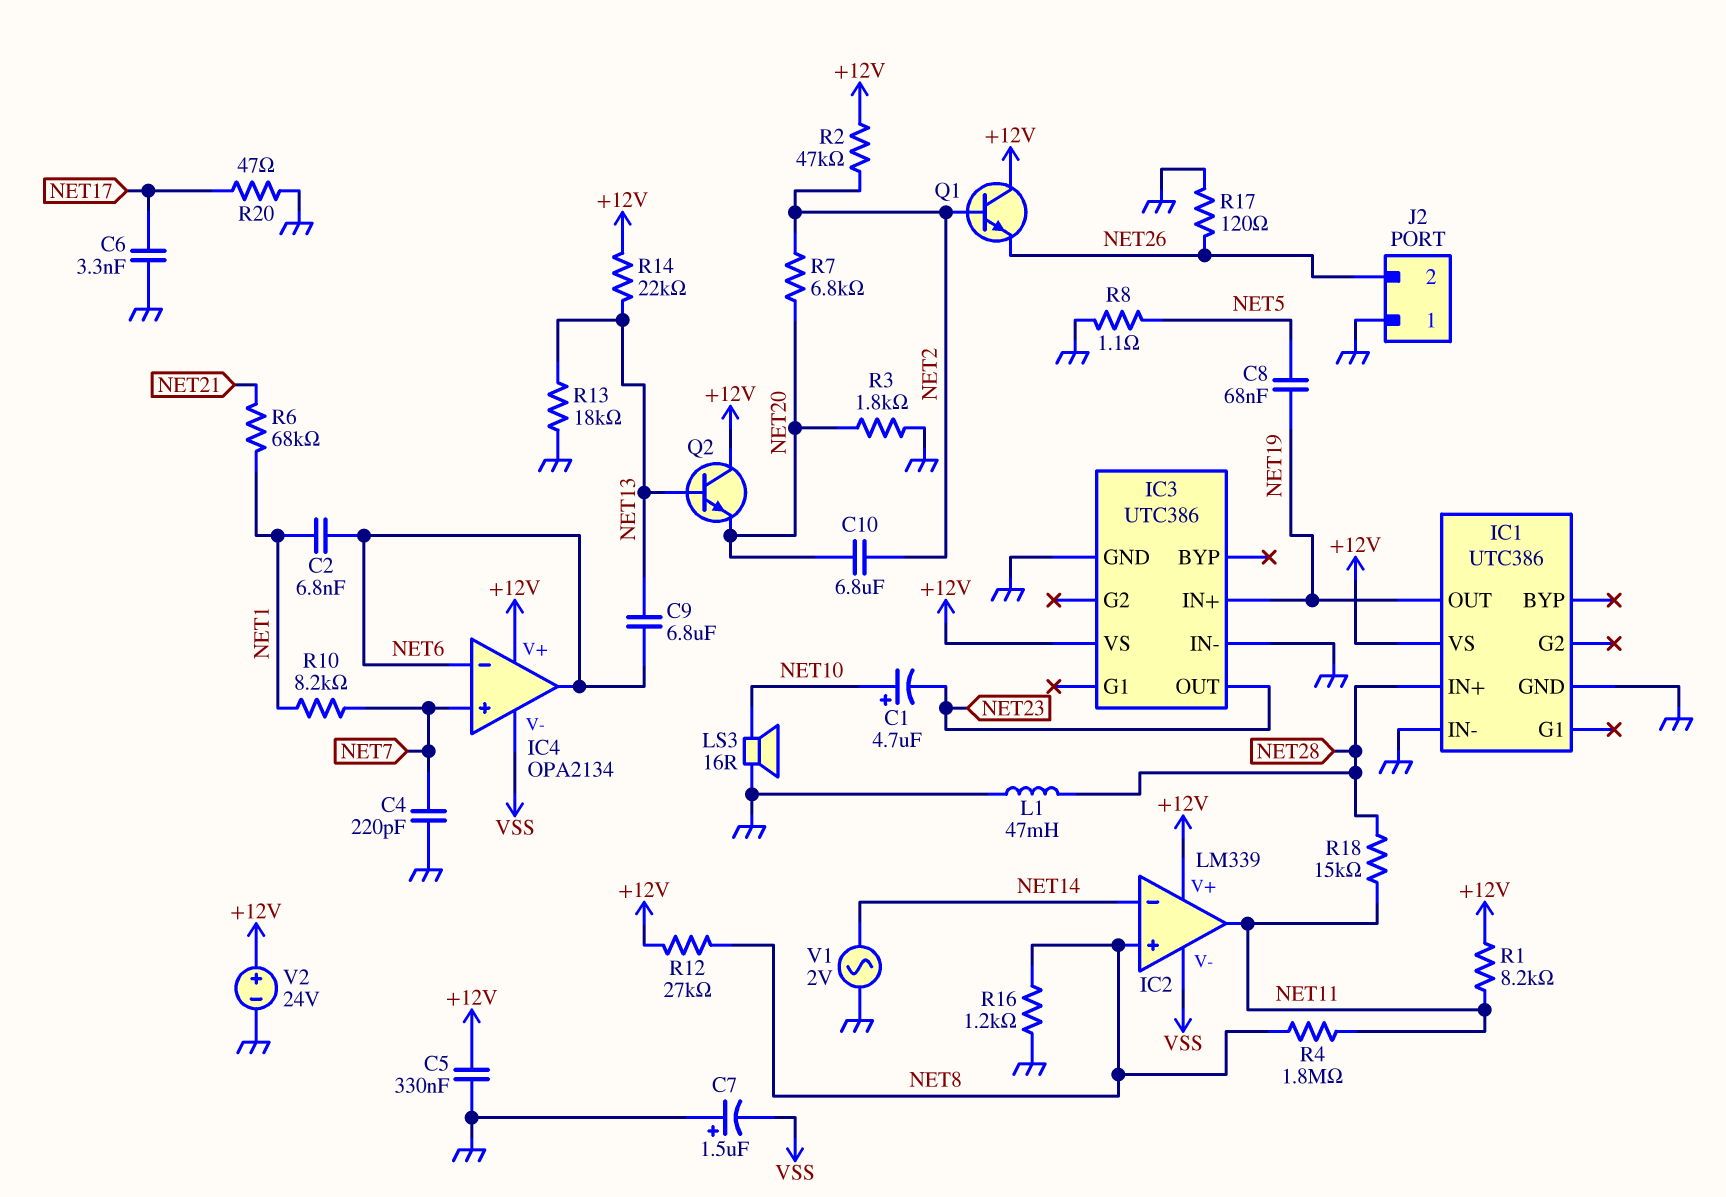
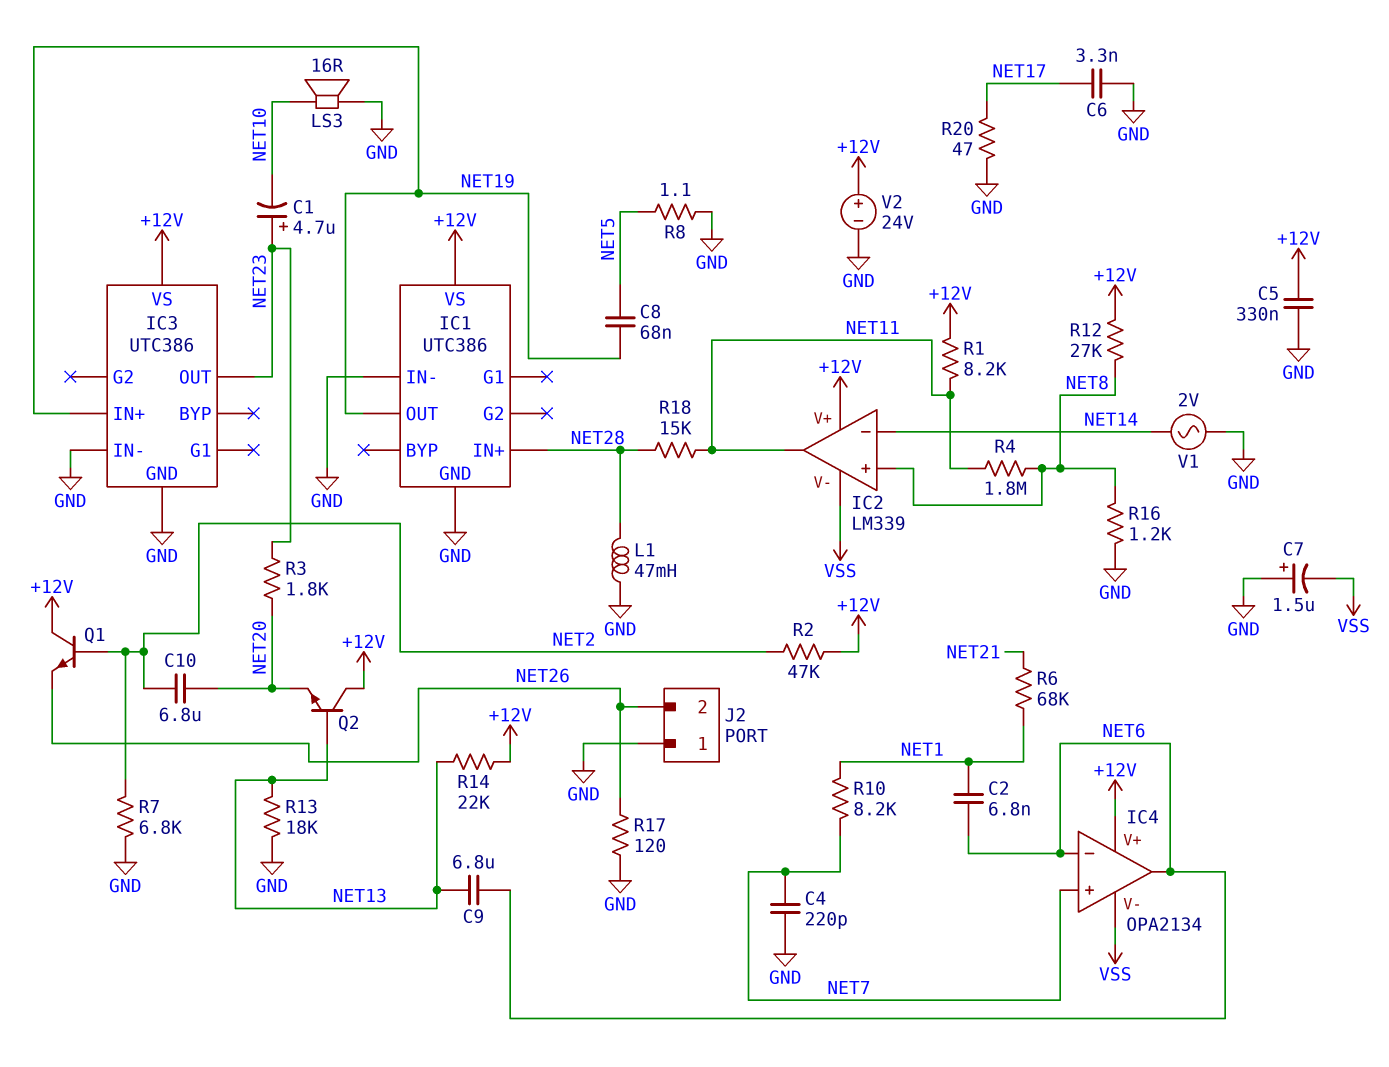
C1: 4.7uF (plus NET10, minus NET23) -> 4.7uF (plus NET23, minus NET10)
R3: 1.8k (GND, NET20) -> 1.8k (NET20, NET23)
R7: 6.8k (NET2, NET20) -> 6.8k (GND, NET2)

